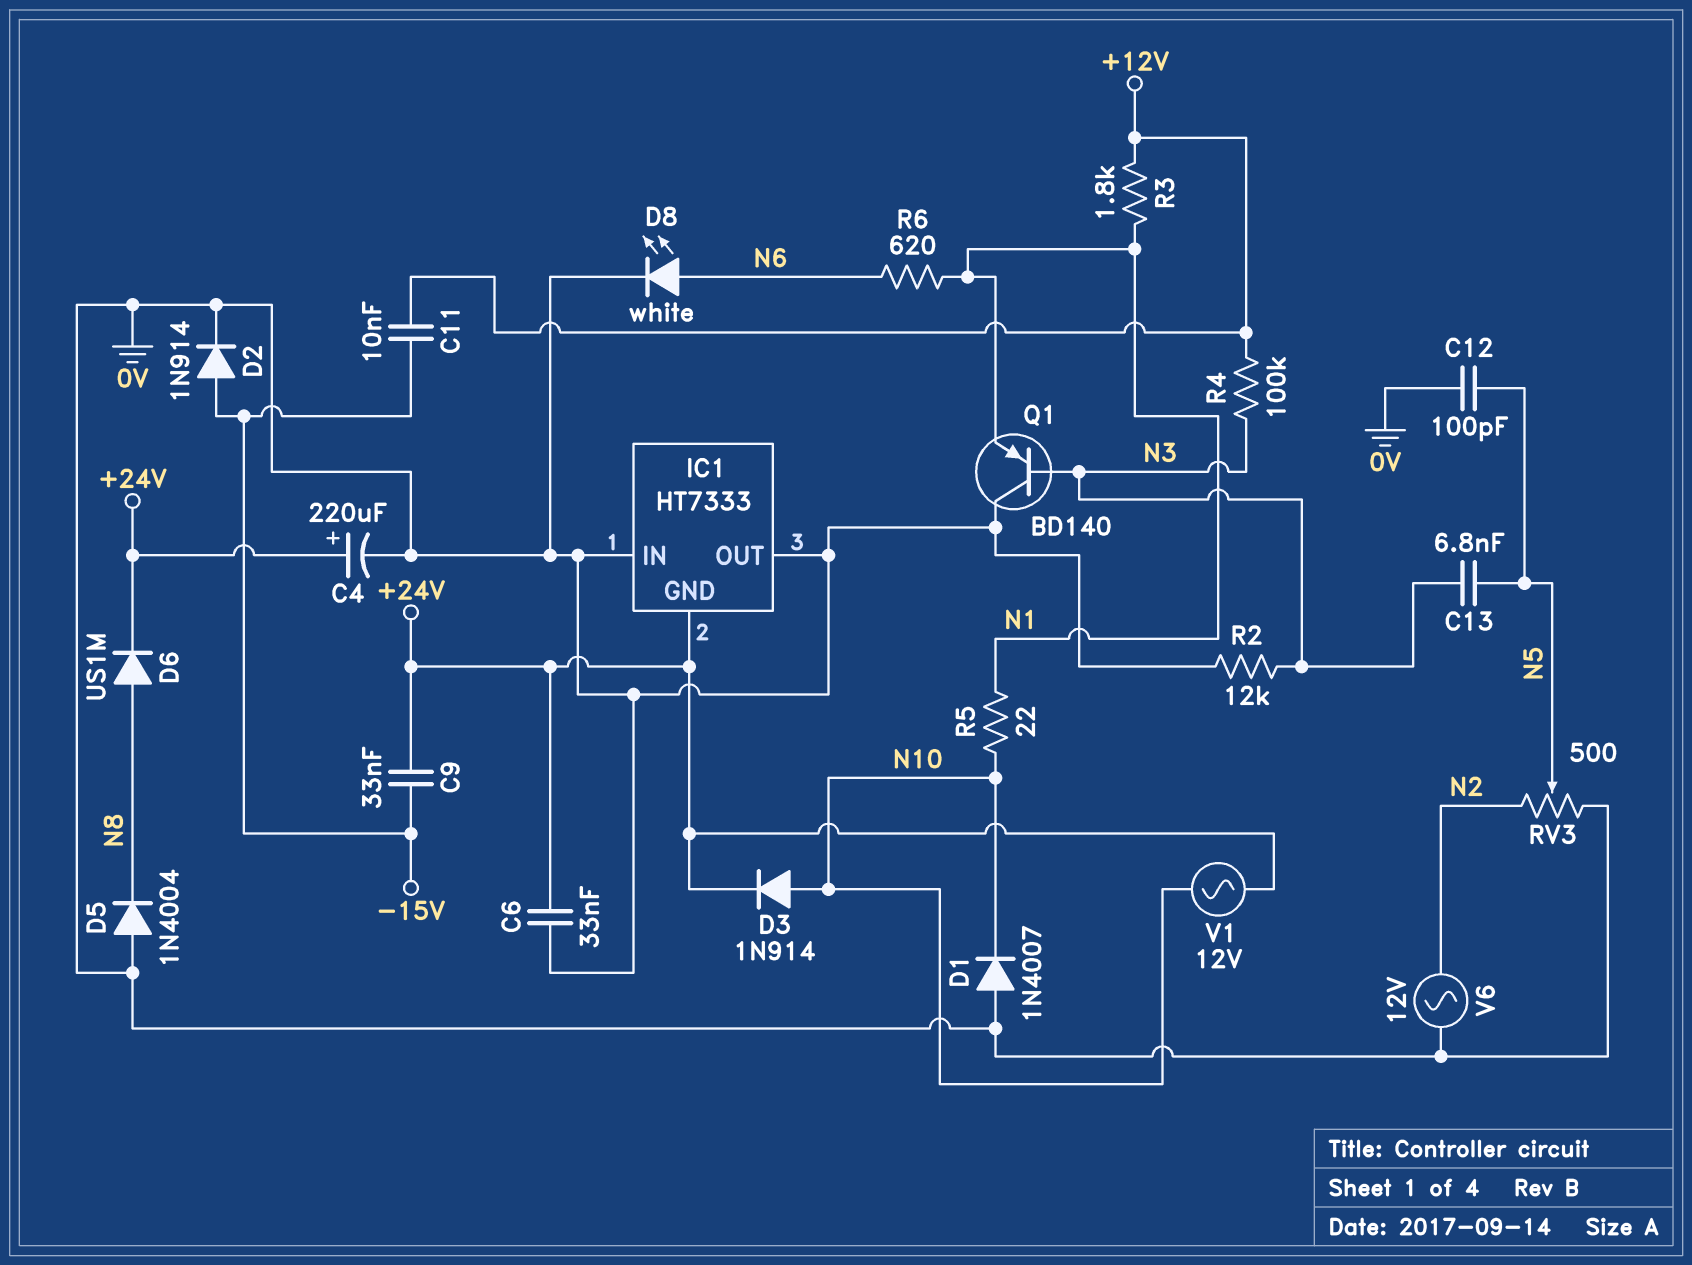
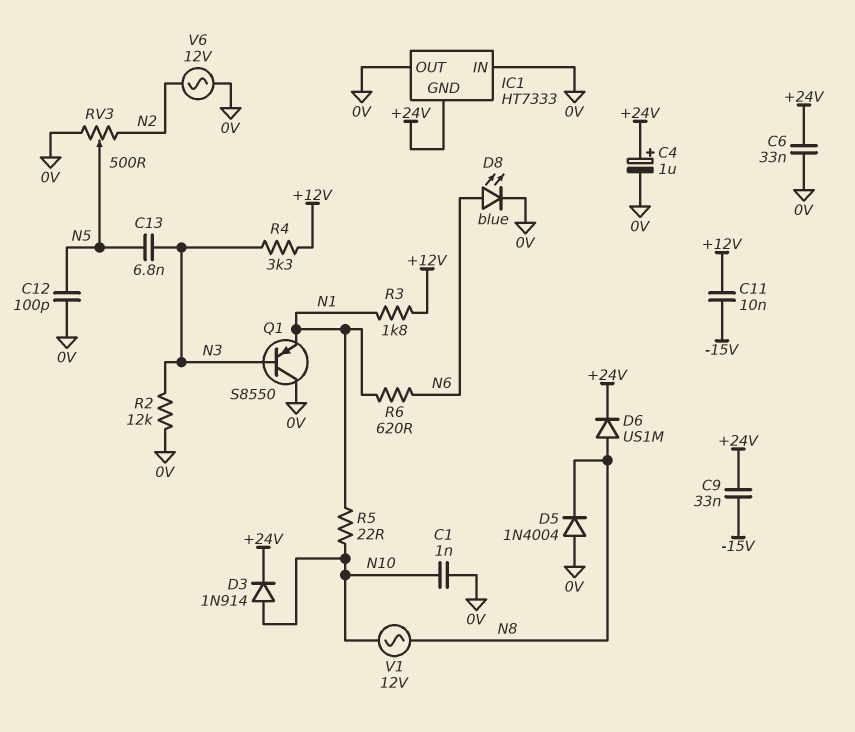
C1: none -> 1nF (0V, N10)
C4: 220uF (plus +24V, minus 0V) -> 1uF (plus +24V, minus 0V)
D1: diode 1N4007 (A 0V, K N10) -> none
D2: diode 1N914 (A -15V, K 0V) -> none
D8: LED white (A N6, K 0V) -> LED blue (A N6, K 0V)
Q1: PNP BD140 (B N3, C 0V, E N1) -> PNP S8550 (B N3, C 0V, E N1)
R4: 100k (+12V, N3) -> 3.3k (+12V, N3)
V1: AC 12V (+24V, N10) -> AC 12V (N8, N10)

